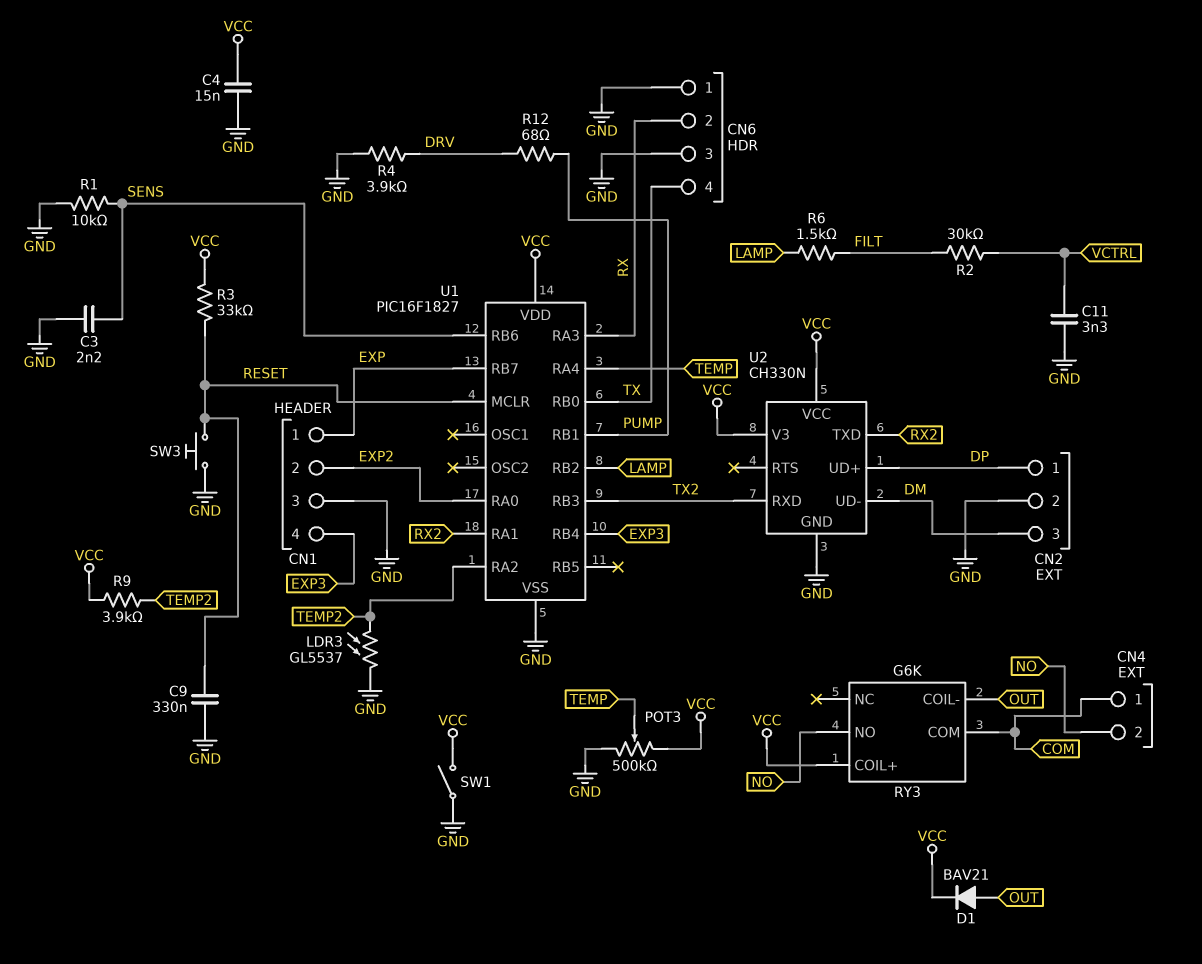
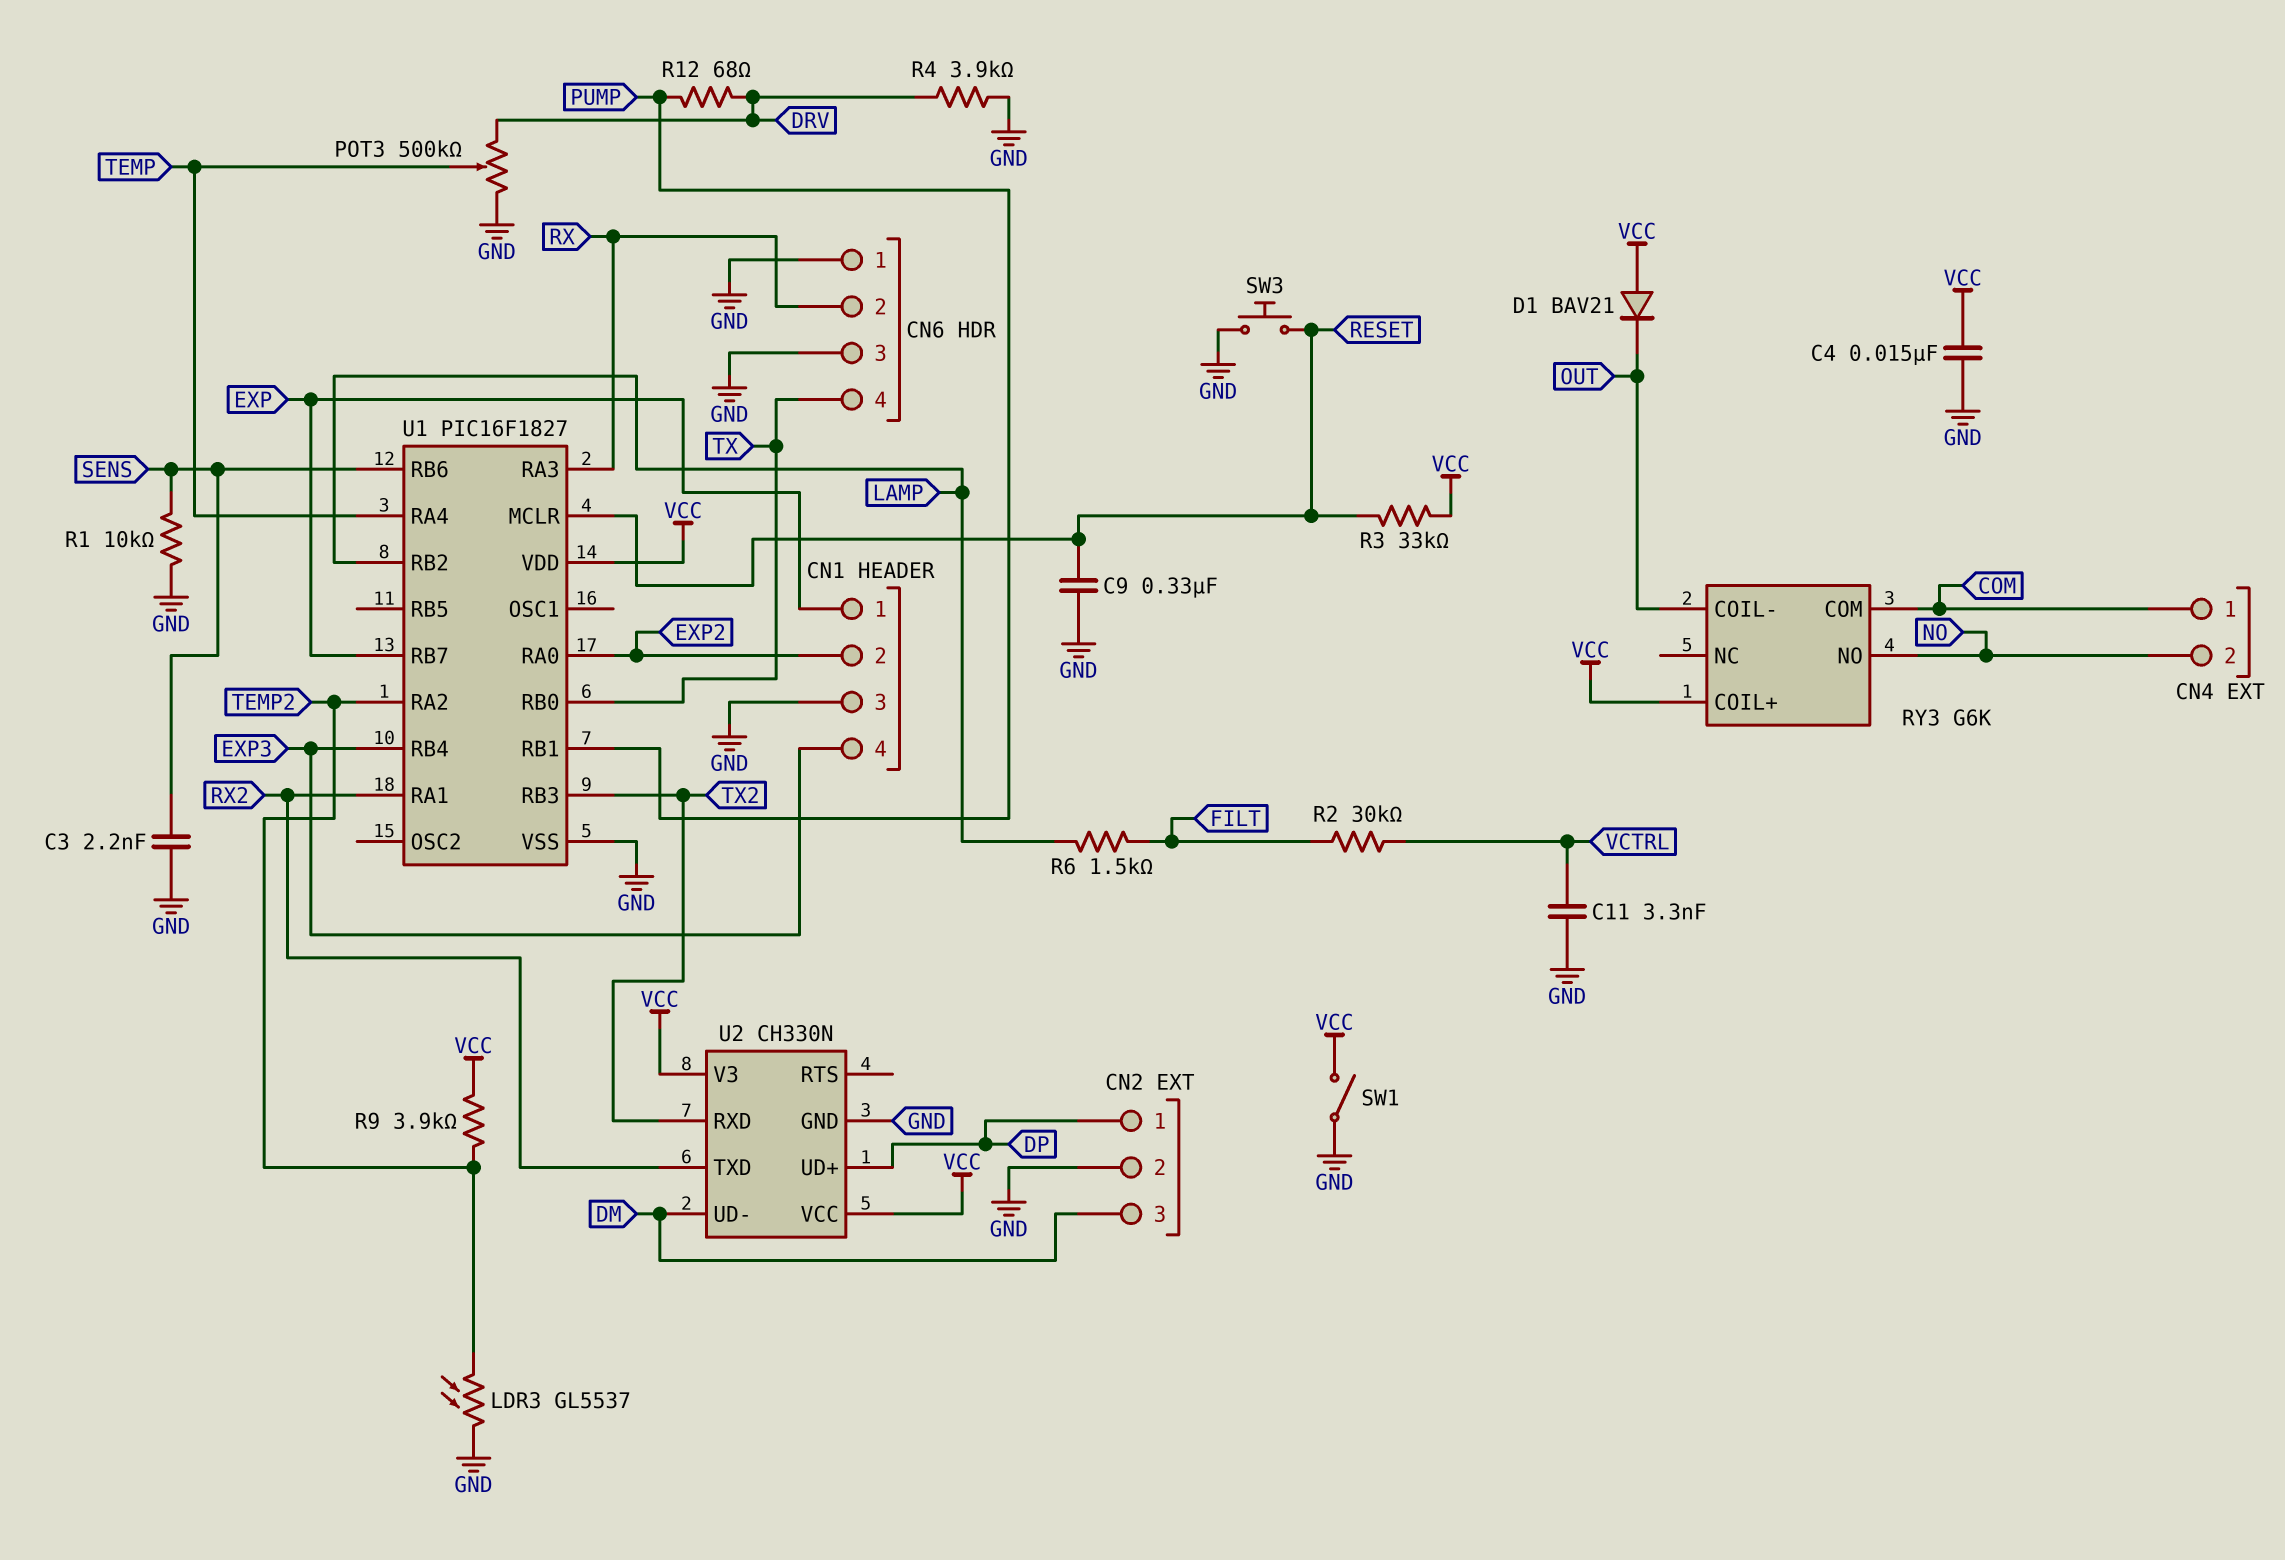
D1: diode BAV21 (A OUT, K VCC) -> diode BAV21 (A VCC, K OUT)
POT3: 500k (GND, VCC, wiper TEMP) -> 500k (DRV, GND, wiper TEMP)

